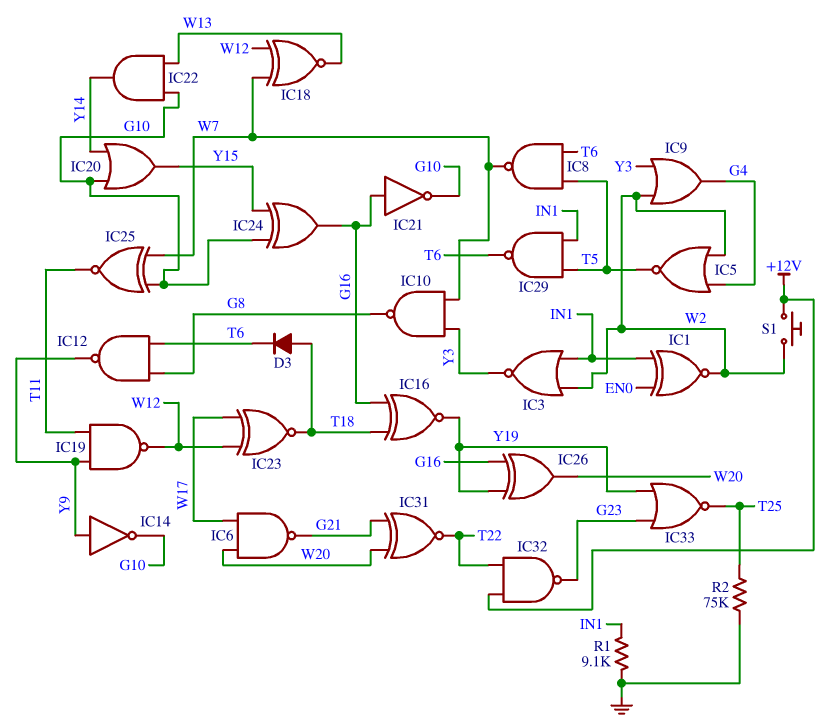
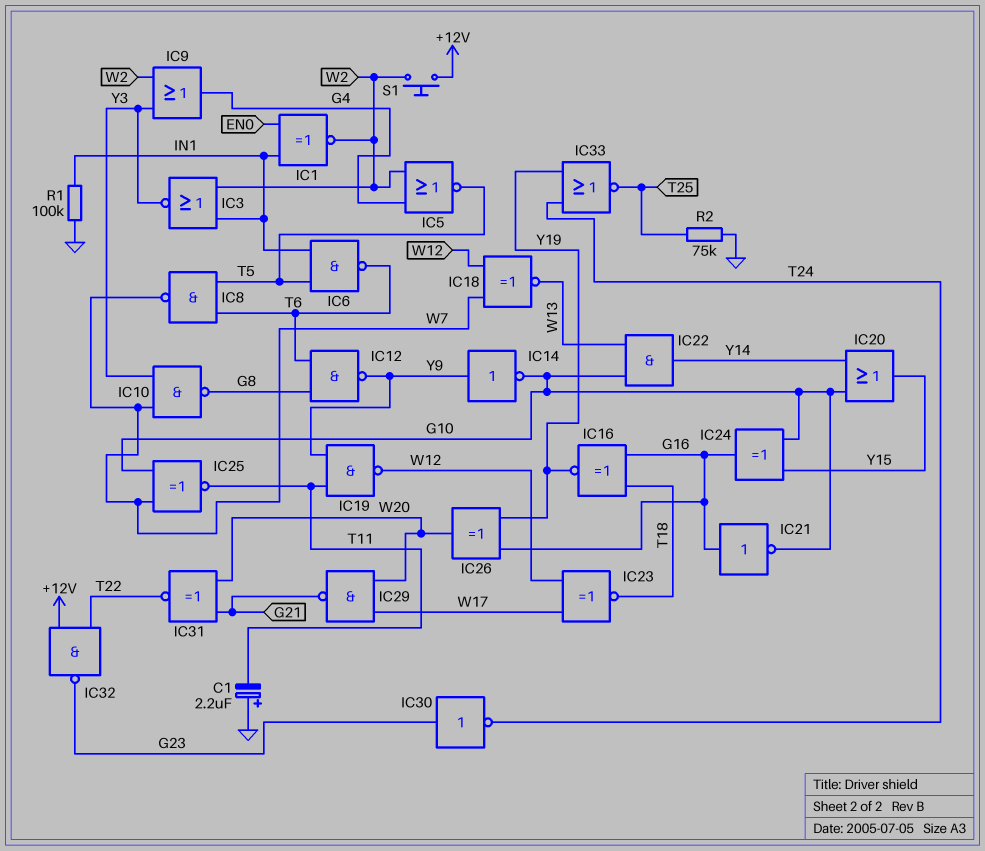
C1: none -> 2.2uF (plus GND, minus T11)
D3: diode (A T18, K T6) -> none
IC6: NAND (in W17, in W20, out G21) -> NAND (in IN1, in T5, out T6)
IC29: NAND (in IN1, in T5, out T6) -> NAND (in W17, in W20, out G21)
IC30: none -> NOT (in G23, out T24)
IC33: NOR (in G23, in Y19, out T25) -> NOR (in T24, in Y19, out T25)
R1: 9.1k (GND, IN1) -> 100k (GND, IN1)

